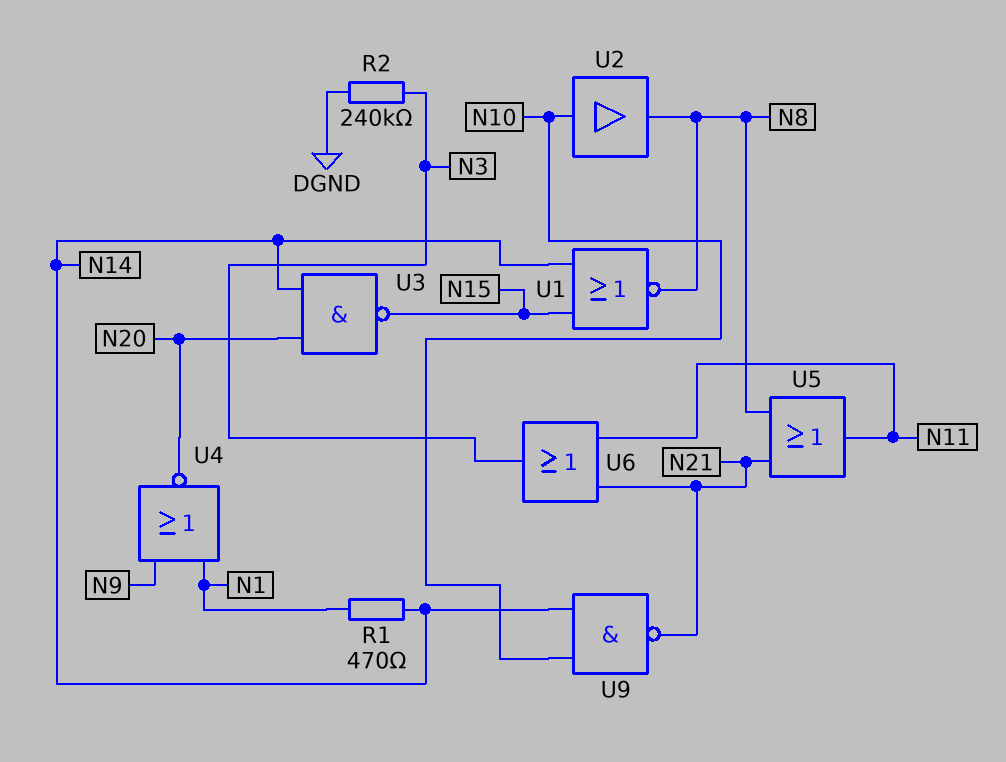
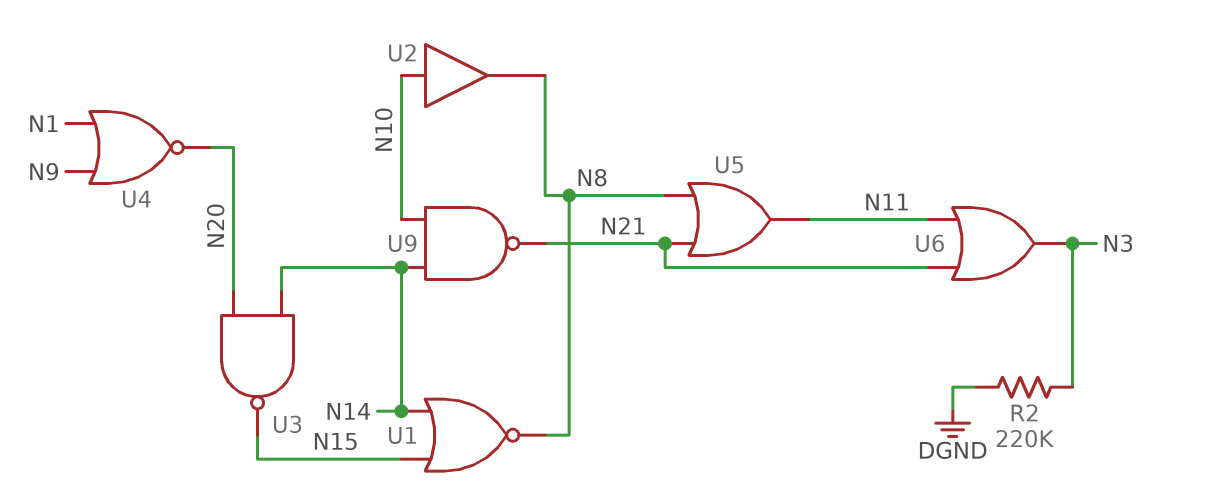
R1: 470 (N1, N14) -> none
R2: 240k (DGND, N3) -> 220k (DGND, N3)

